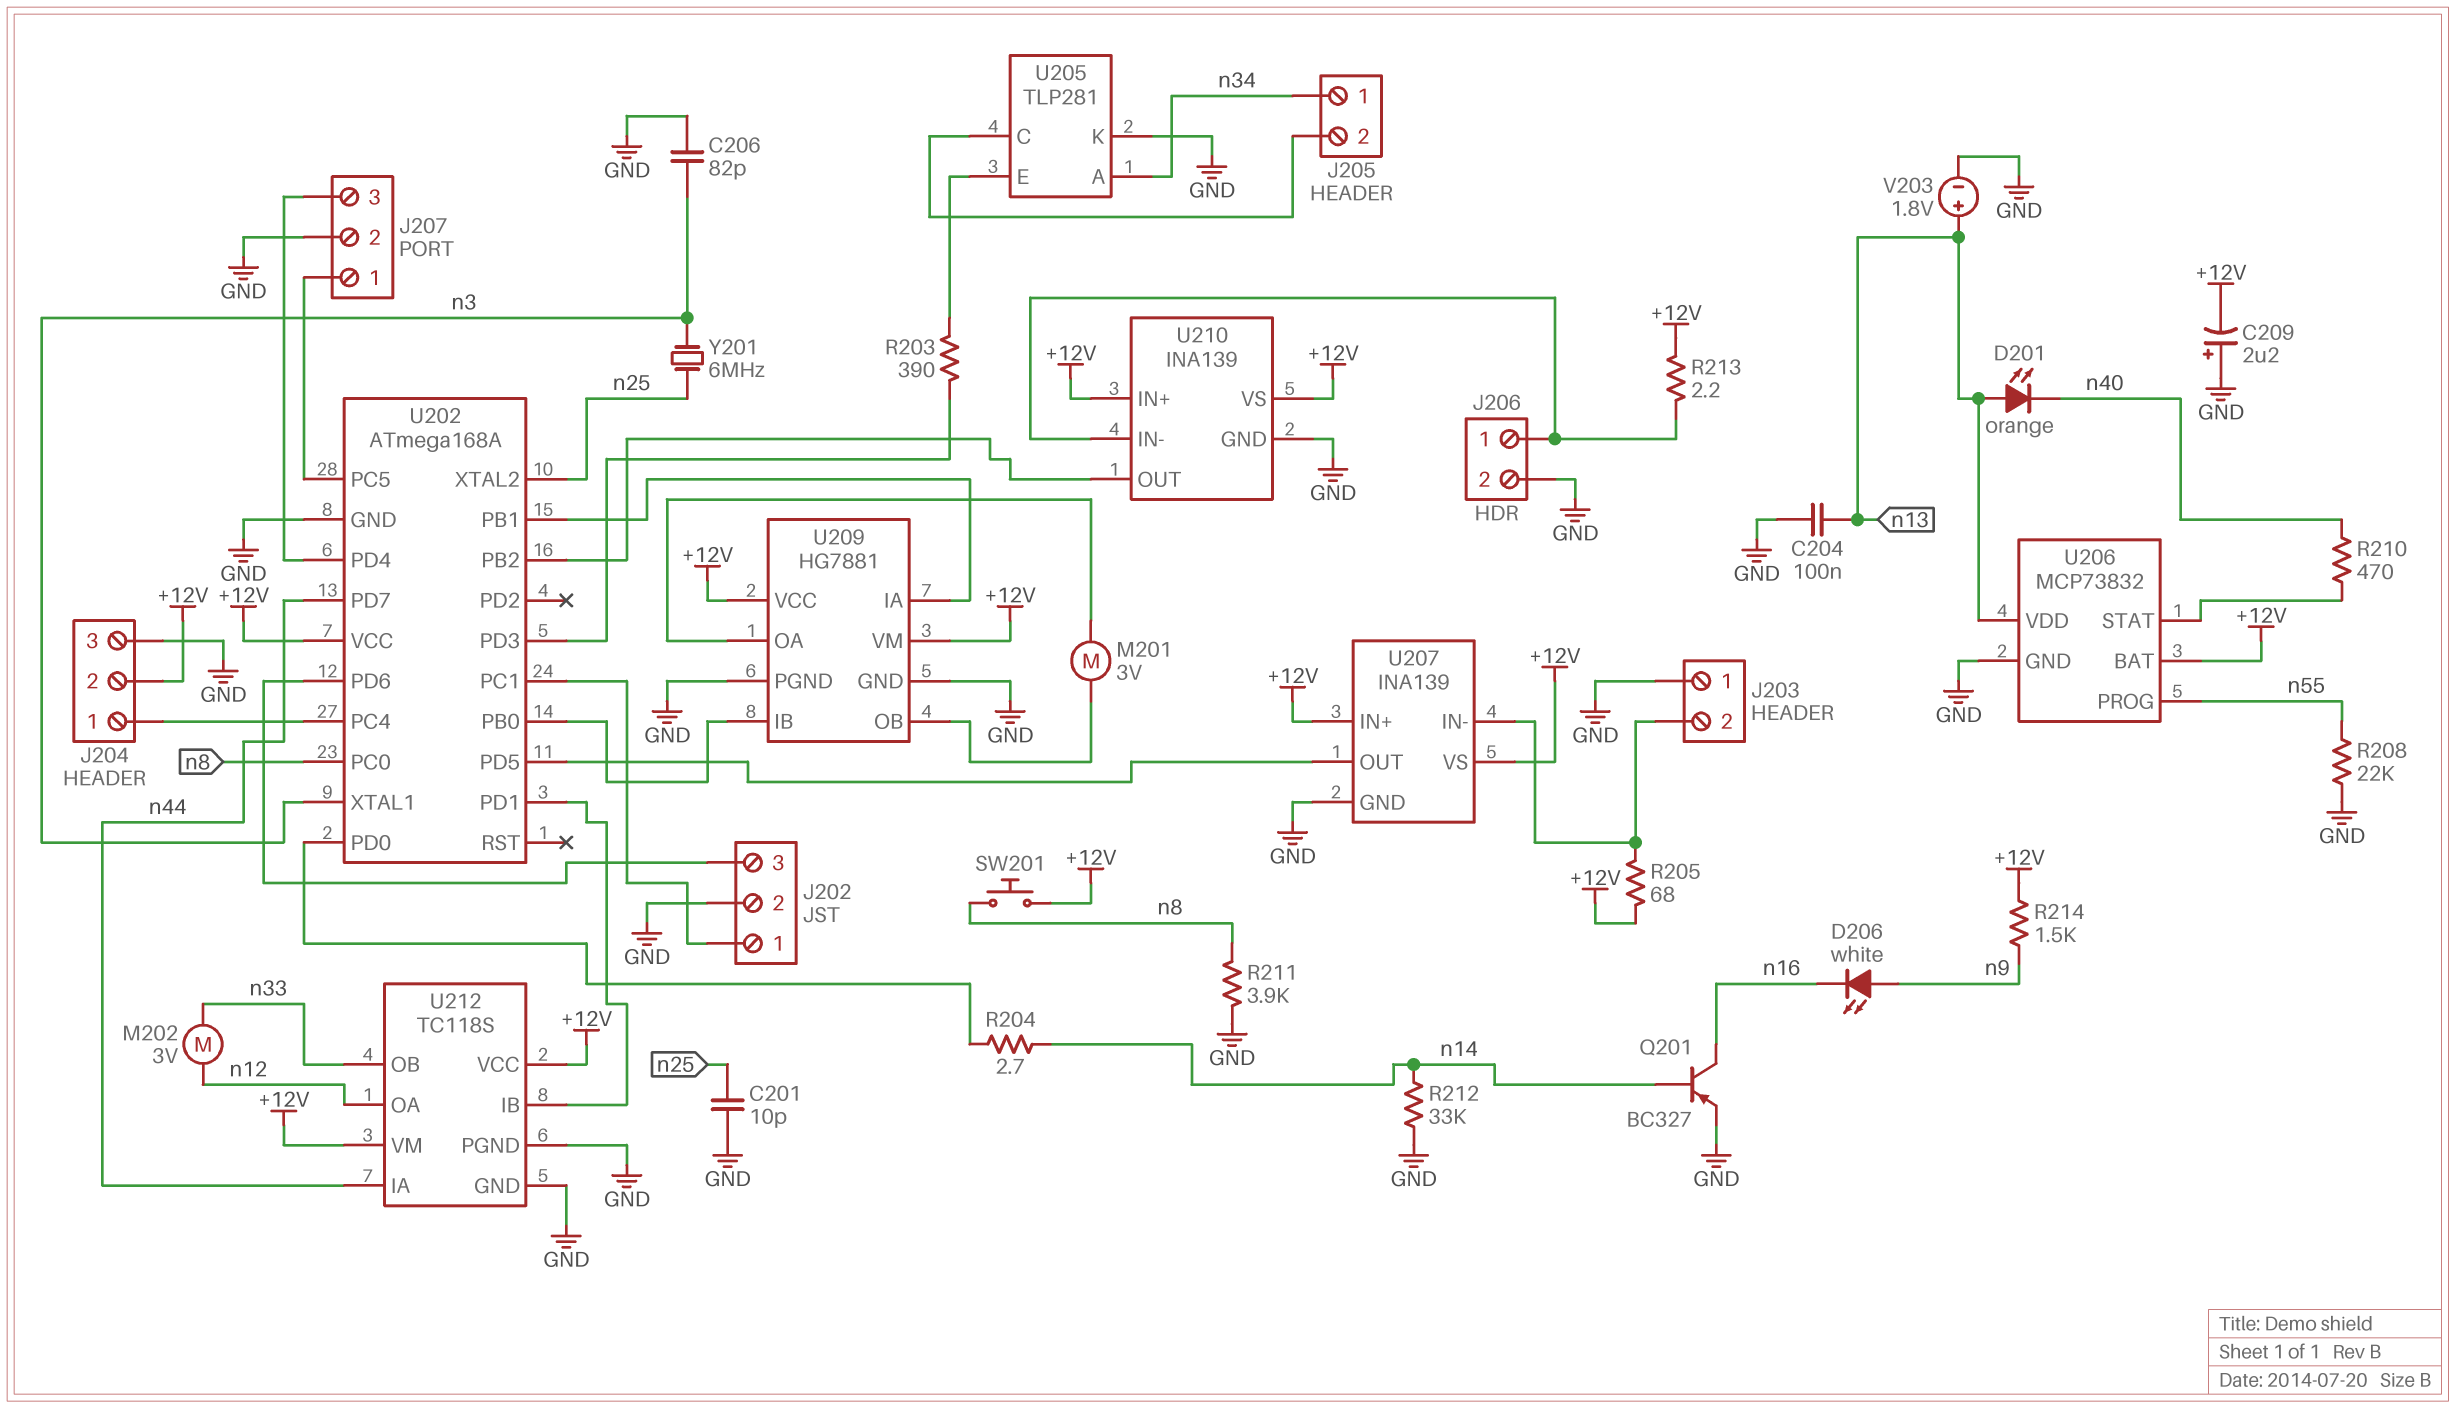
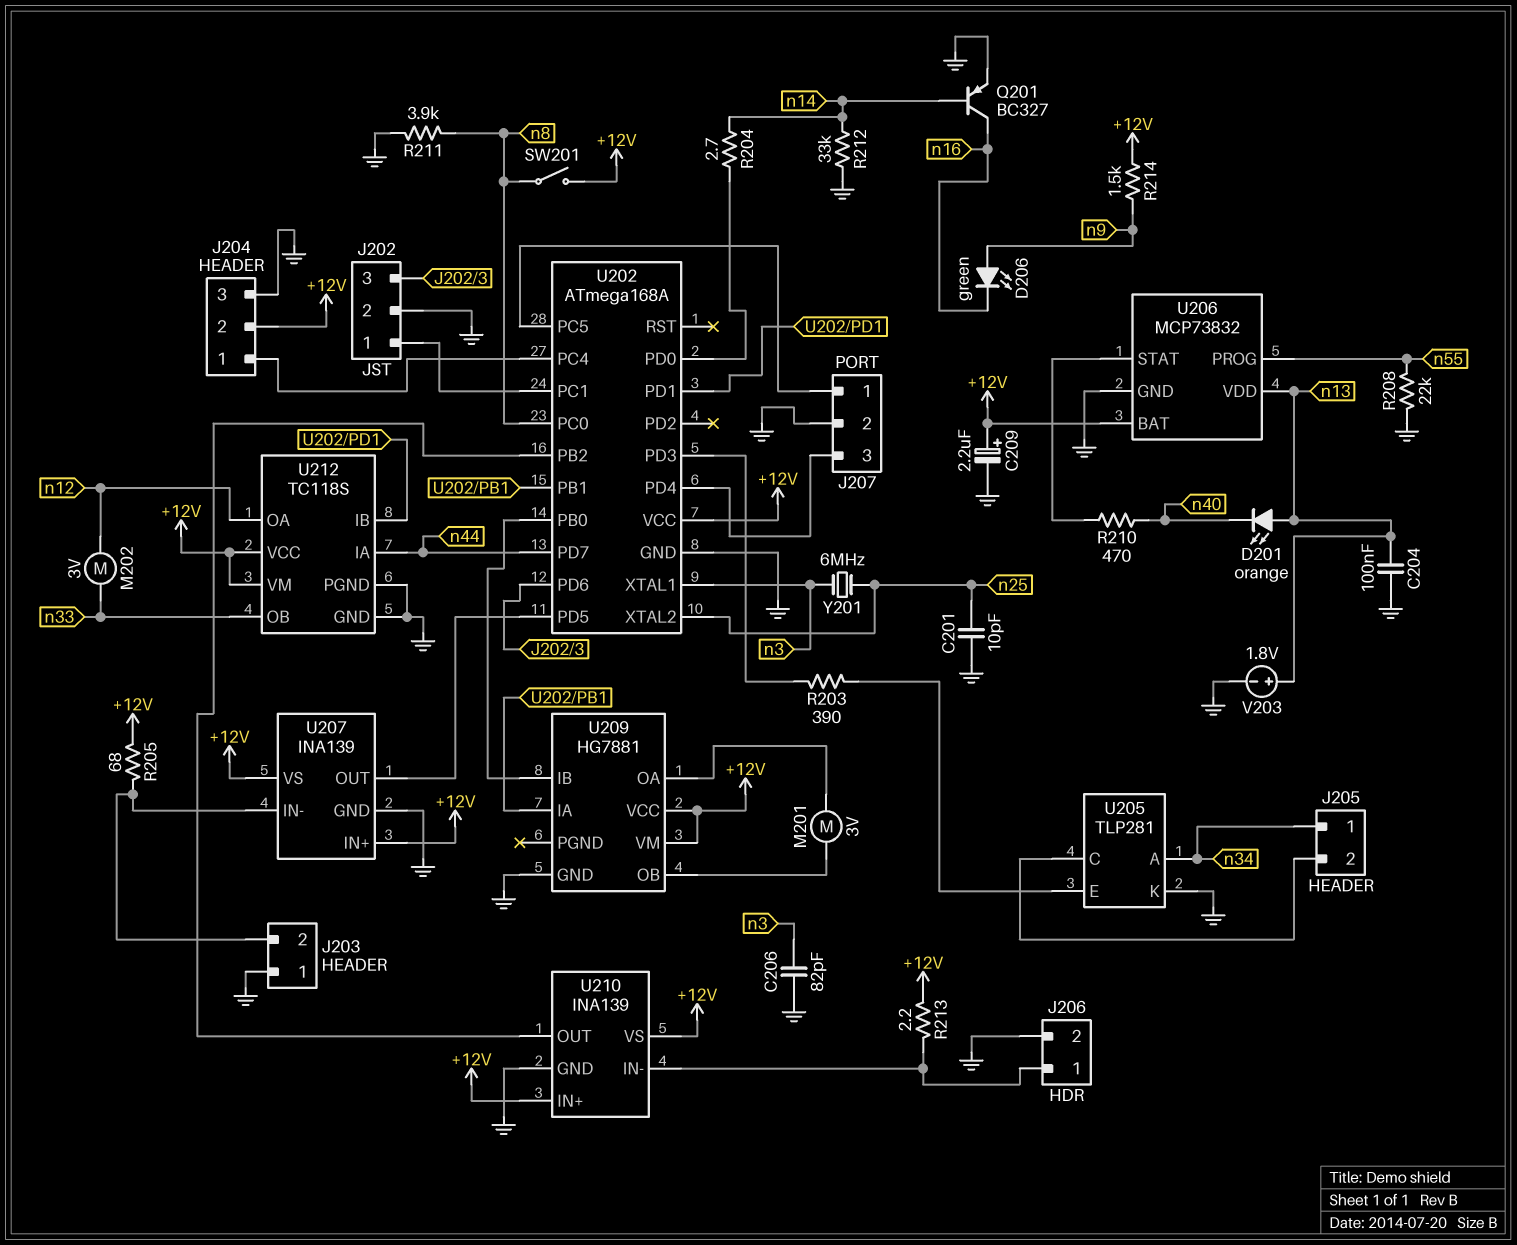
C209: 2.2uF (plus GND, minus +12V) -> 2.2uF (plus +12V, minus GND)
D206: LED white (A n9, K n16) -> LED green (A n9, K n16)
SW201: button (+12V, n8) -> switch (+12V, n8)
U209 pin PGND: GND -> none

